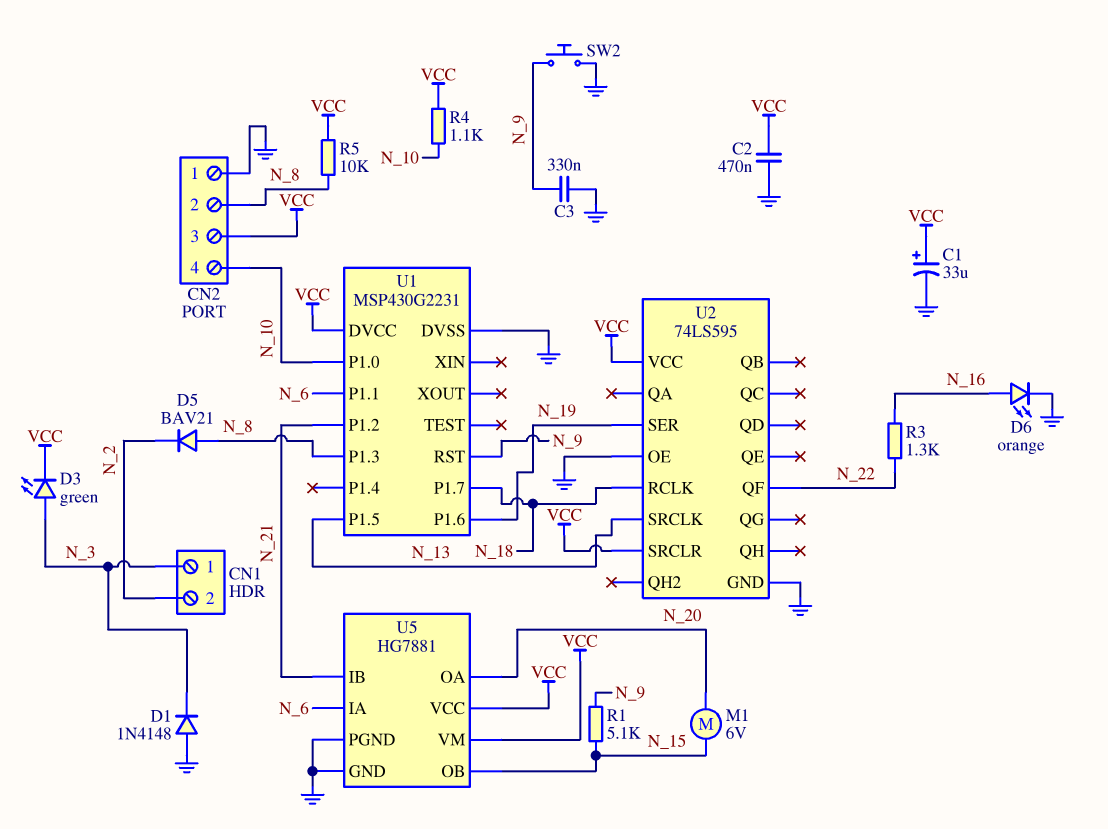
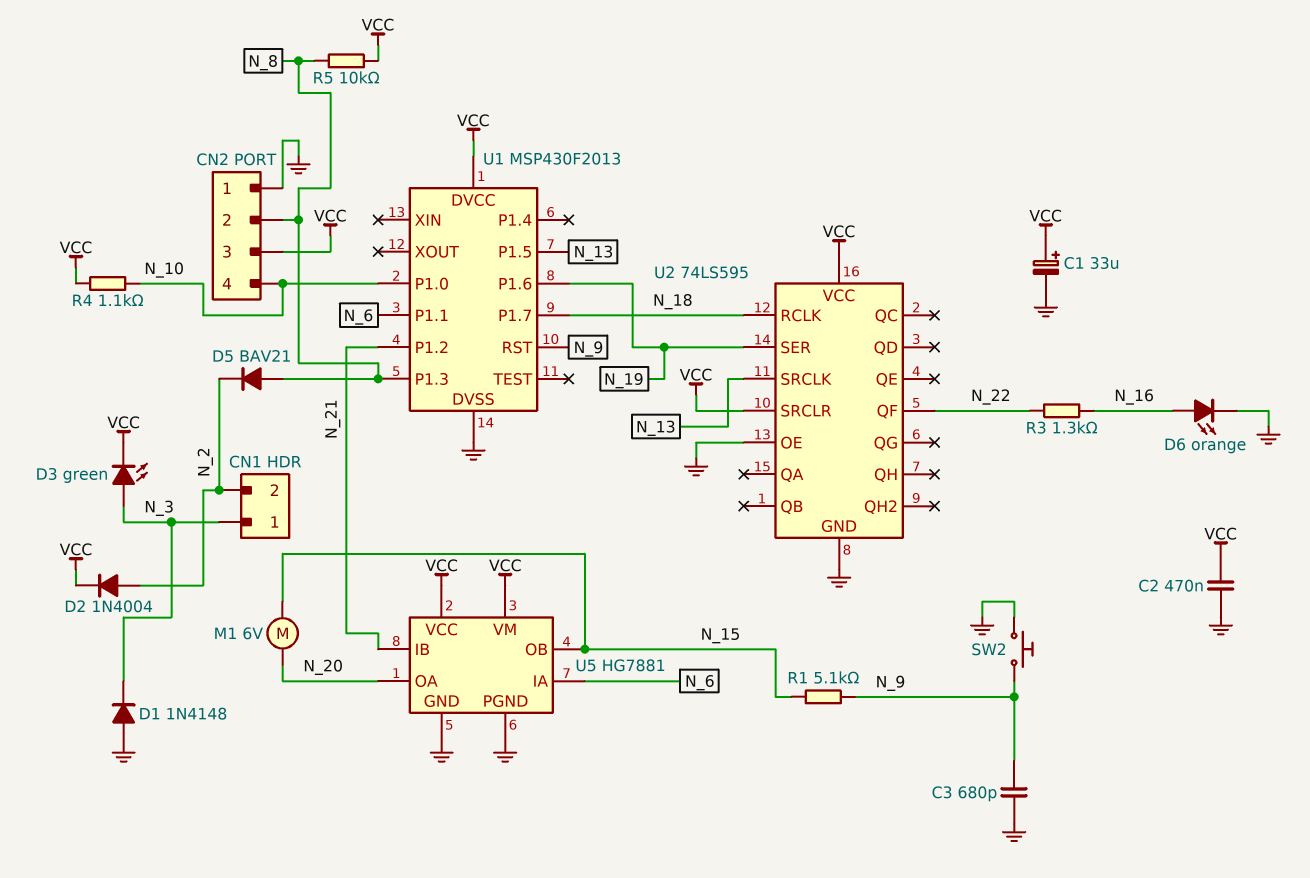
C3: 330nF (GND, N_9) -> 680pF (GND, N_9)
D2: none -> diode 1N4004 (A N_2, K VCC)
U1: MSP430G2231 -> MSP430F2013

